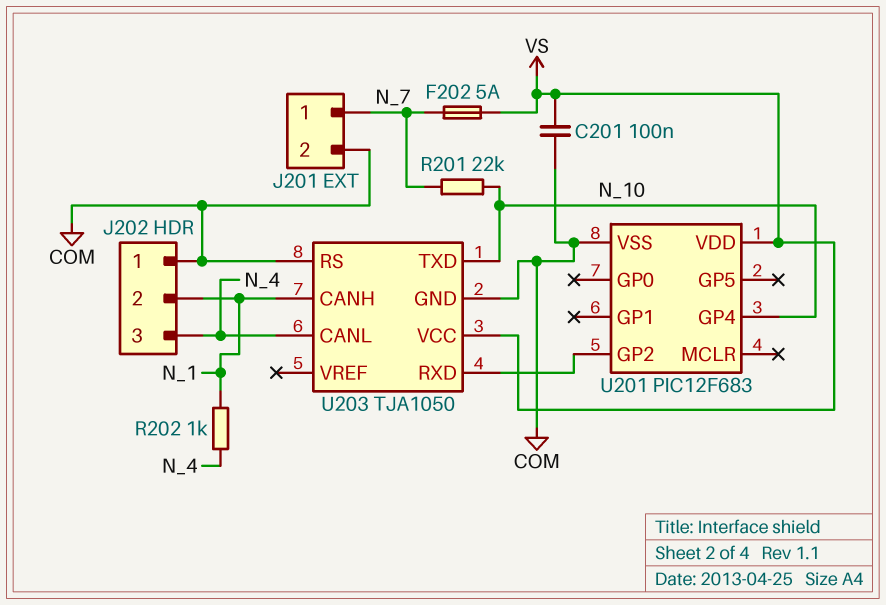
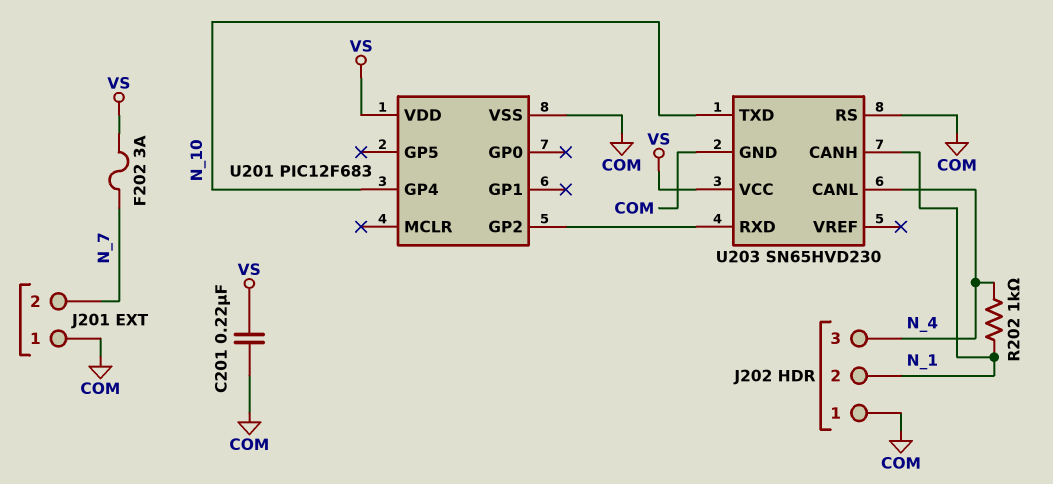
C201: 100nF (COM, VS) -> 220nF (COM, VS)
F202: 5A (N_7, VS) -> 3A (N_7, VS)
J201 pin 1: N_7 -> COM
J201 pin 2: COM -> N_7
R201: 22k (N_7, N_10) -> none
U203: TJA1050 -> SN65HVD230

